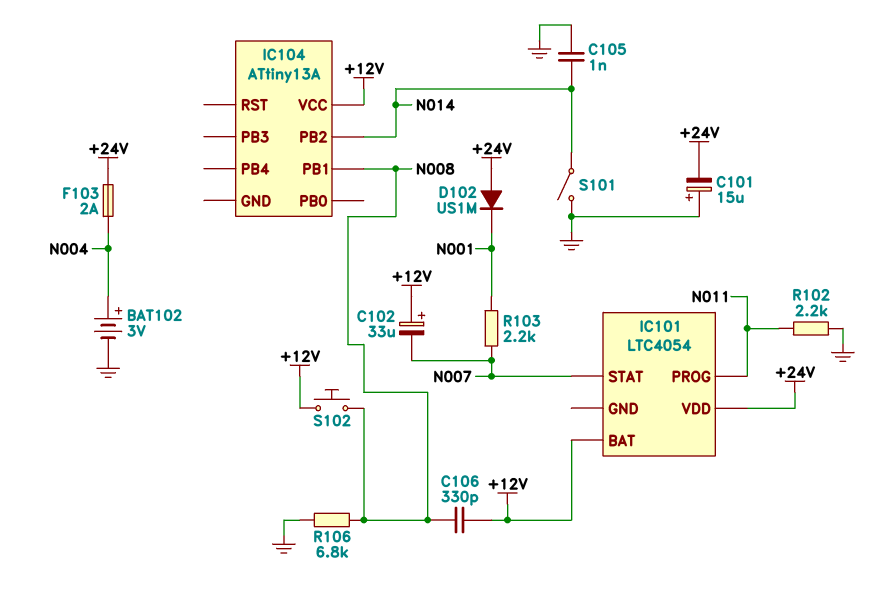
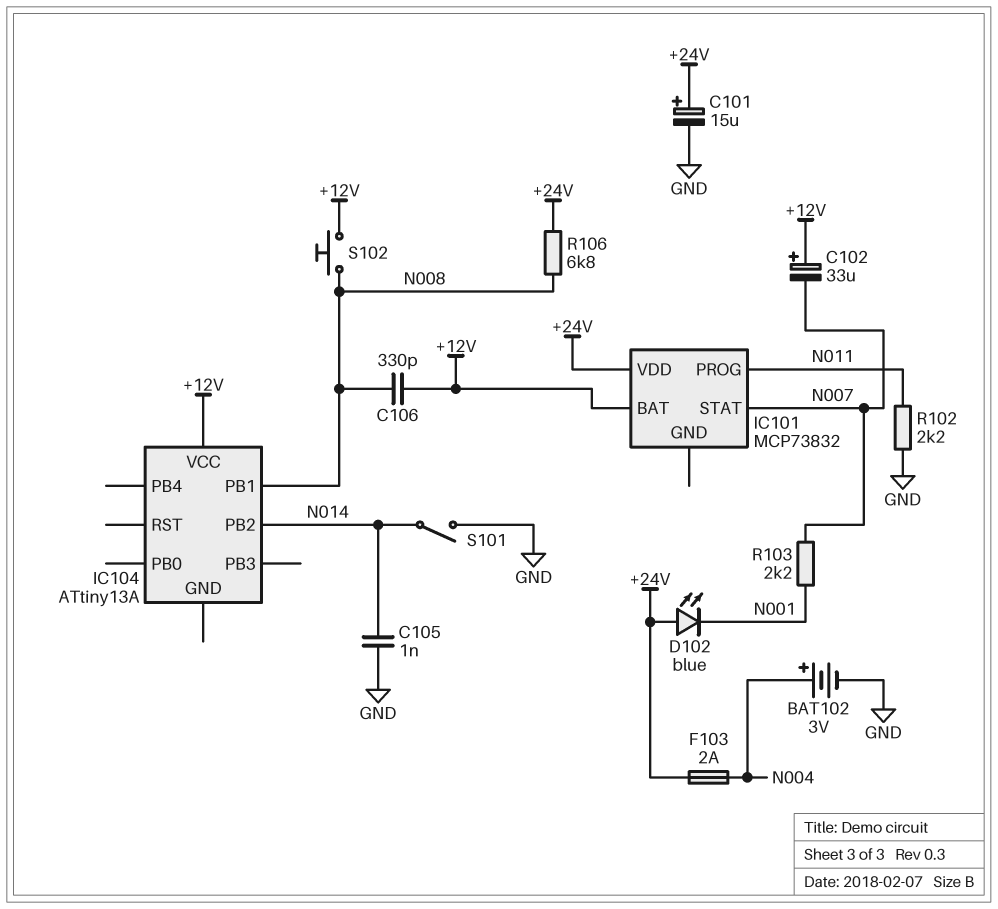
C101: 15uF (plus GND, minus +24V) -> 15uF (plus +24V, minus GND)
D102: diode US1M (A +24V, K N001) -> LED blue (A +24V, K N001)
IC101: LTC4054 -> MCP73832
R106: 6.8k (GND, N008) -> 6.8k (+24V, N008)

